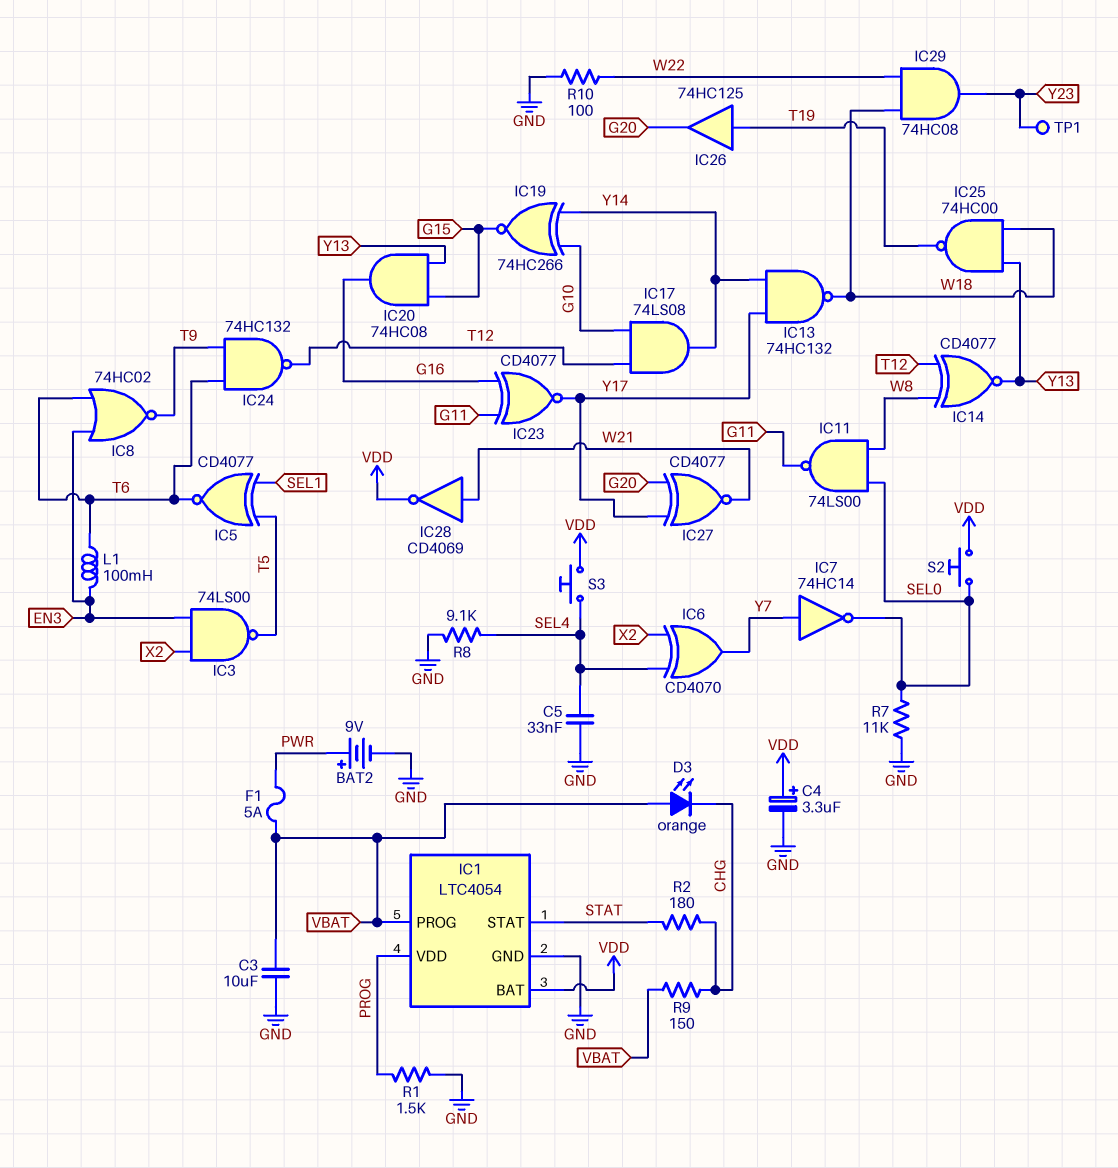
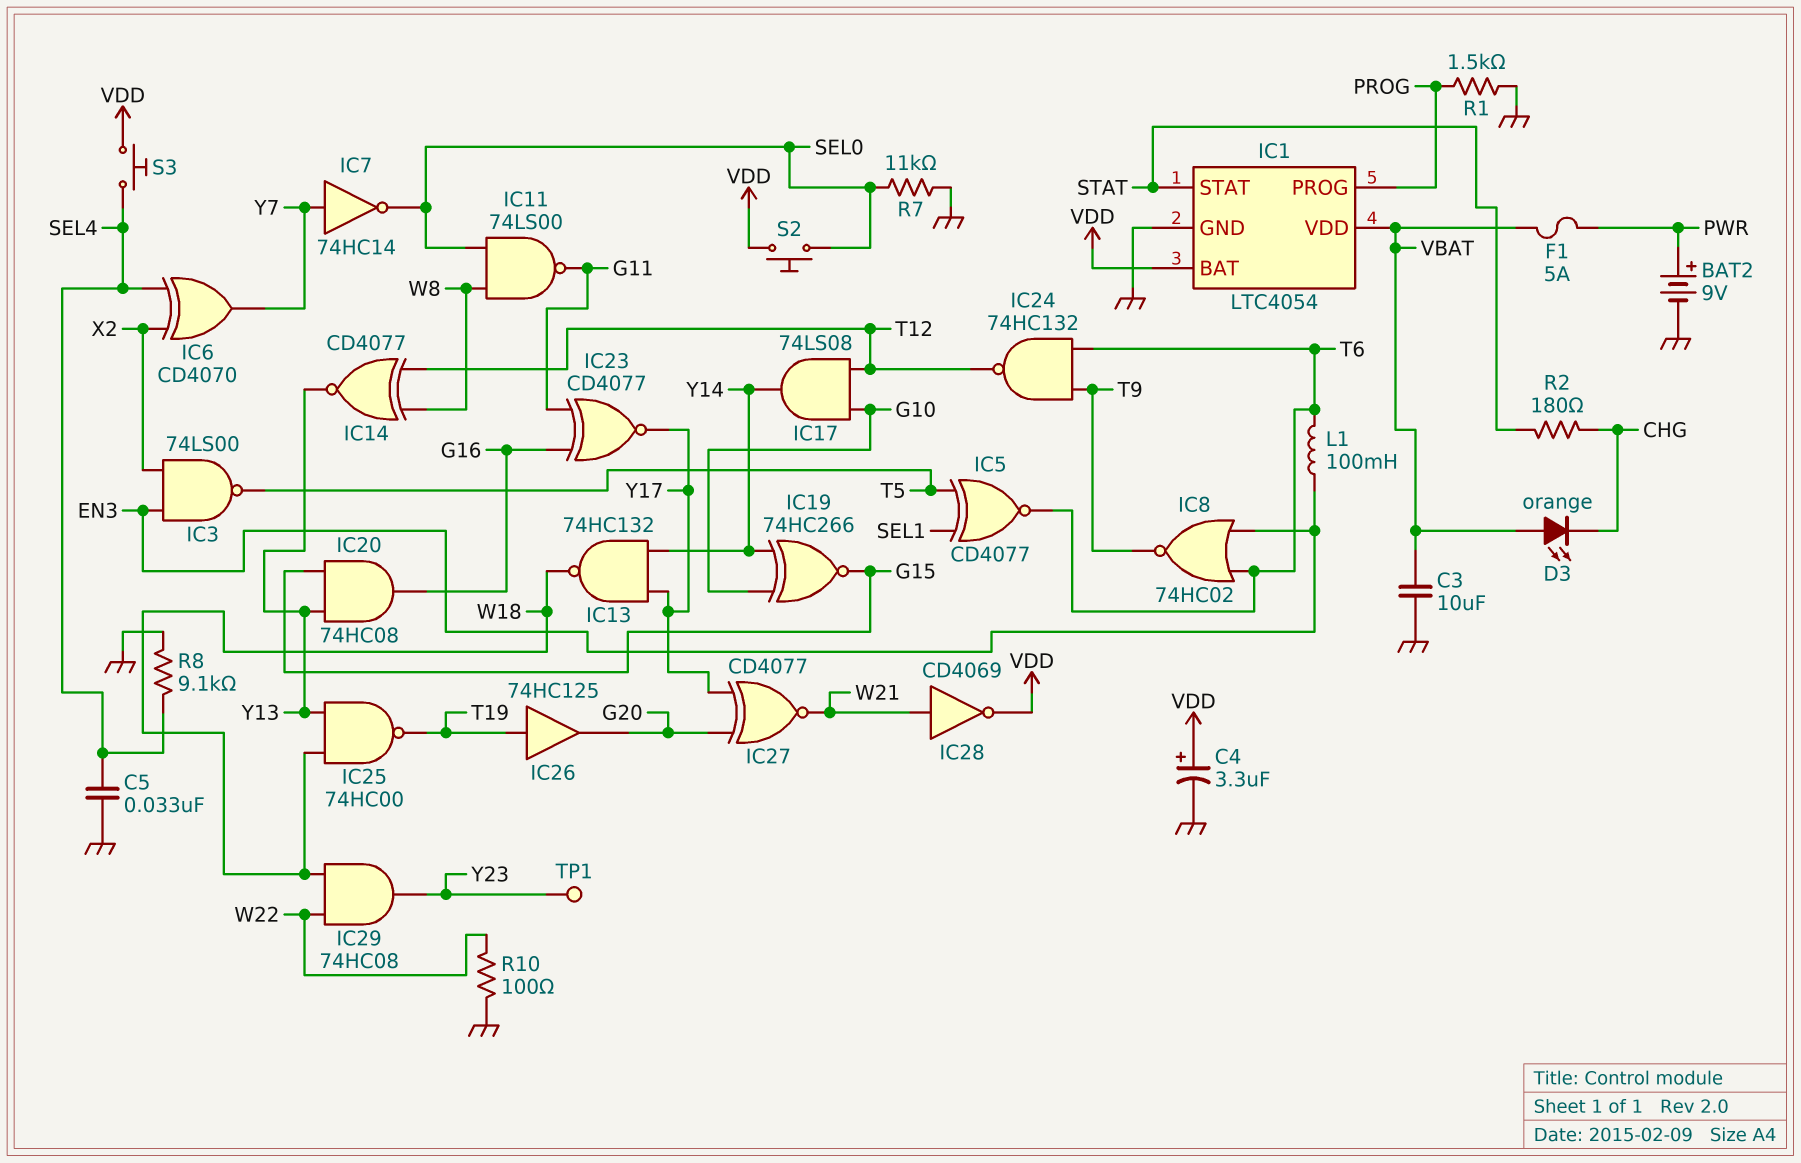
IC1 pin PROG: VBAT -> PROG
IC1 pin VDD: PROG -> VBAT
R9: 150 (CHG, VBAT) -> none

